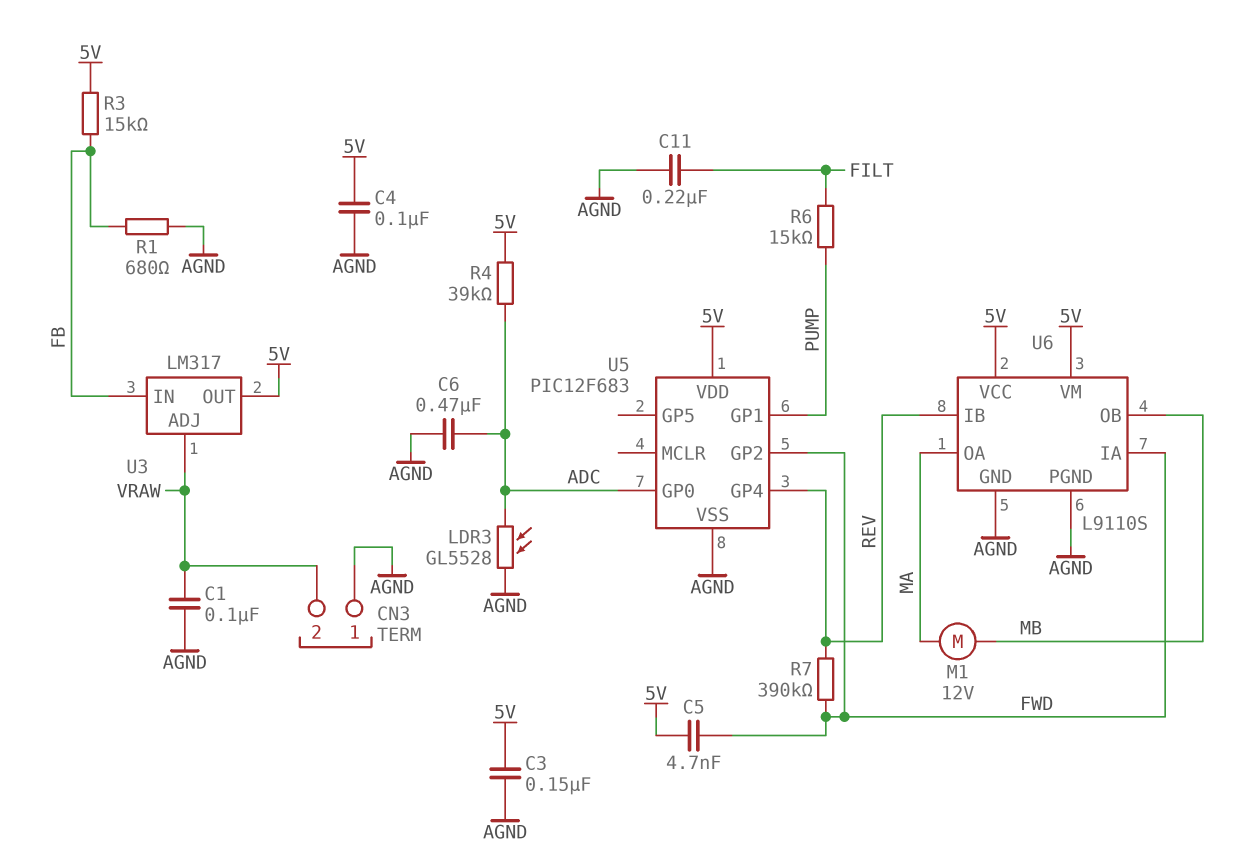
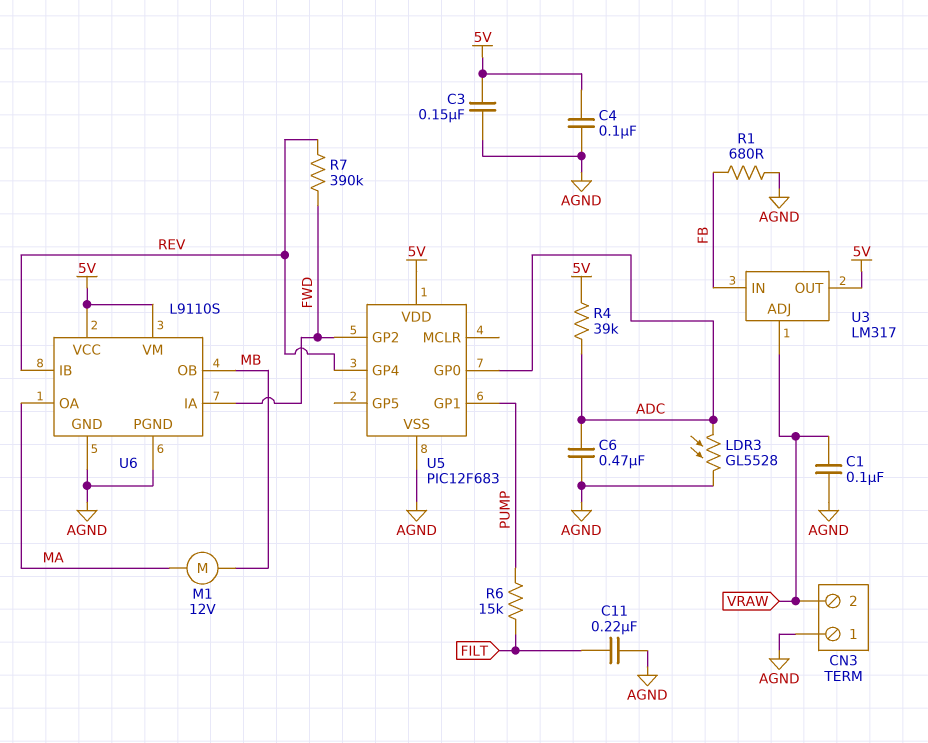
C5: 4.7nF (5V, FWD) -> none
R3: 15k (5V, FB) -> none

